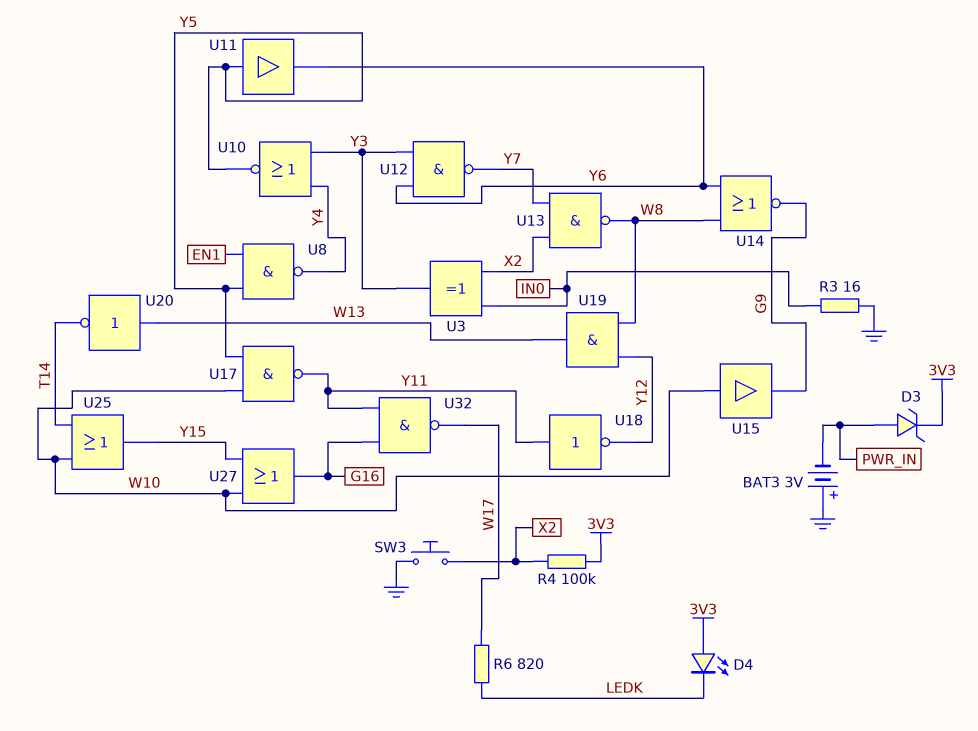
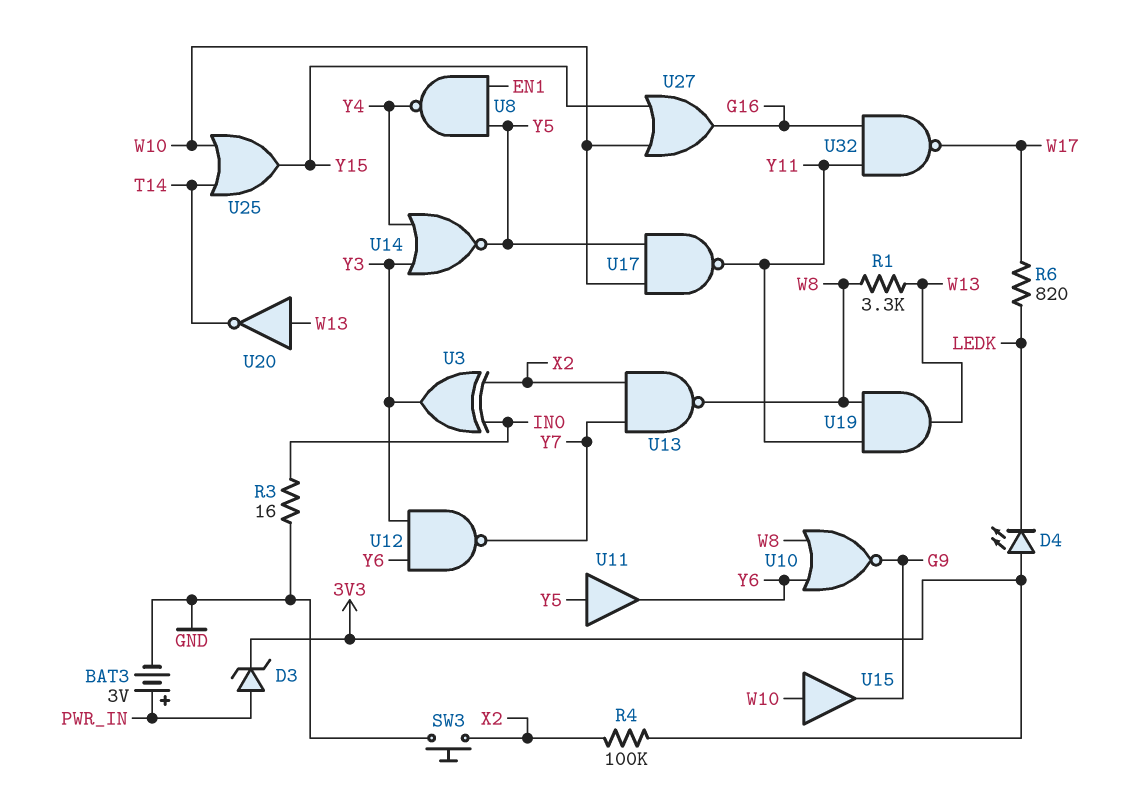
BAT3: 3V (plus GND, minus PWR_IN) -> 3V (plus PWR_IN, minus GND)
R1: none -> 3.3k (W8, W13)
U10: NOR (in Y3, in Y4, out Y5) -> NOR (in W8, in Y6, out G9)
U14: NOR (in W8, in Y6, out G9) -> NOR (in Y3, in Y4, out Y5)
U18: NOT (in Y11, out Y12) -> none
U19: AND (in W8, in Y12, out W13) -> AND (in W8, in Y11, out W13)

